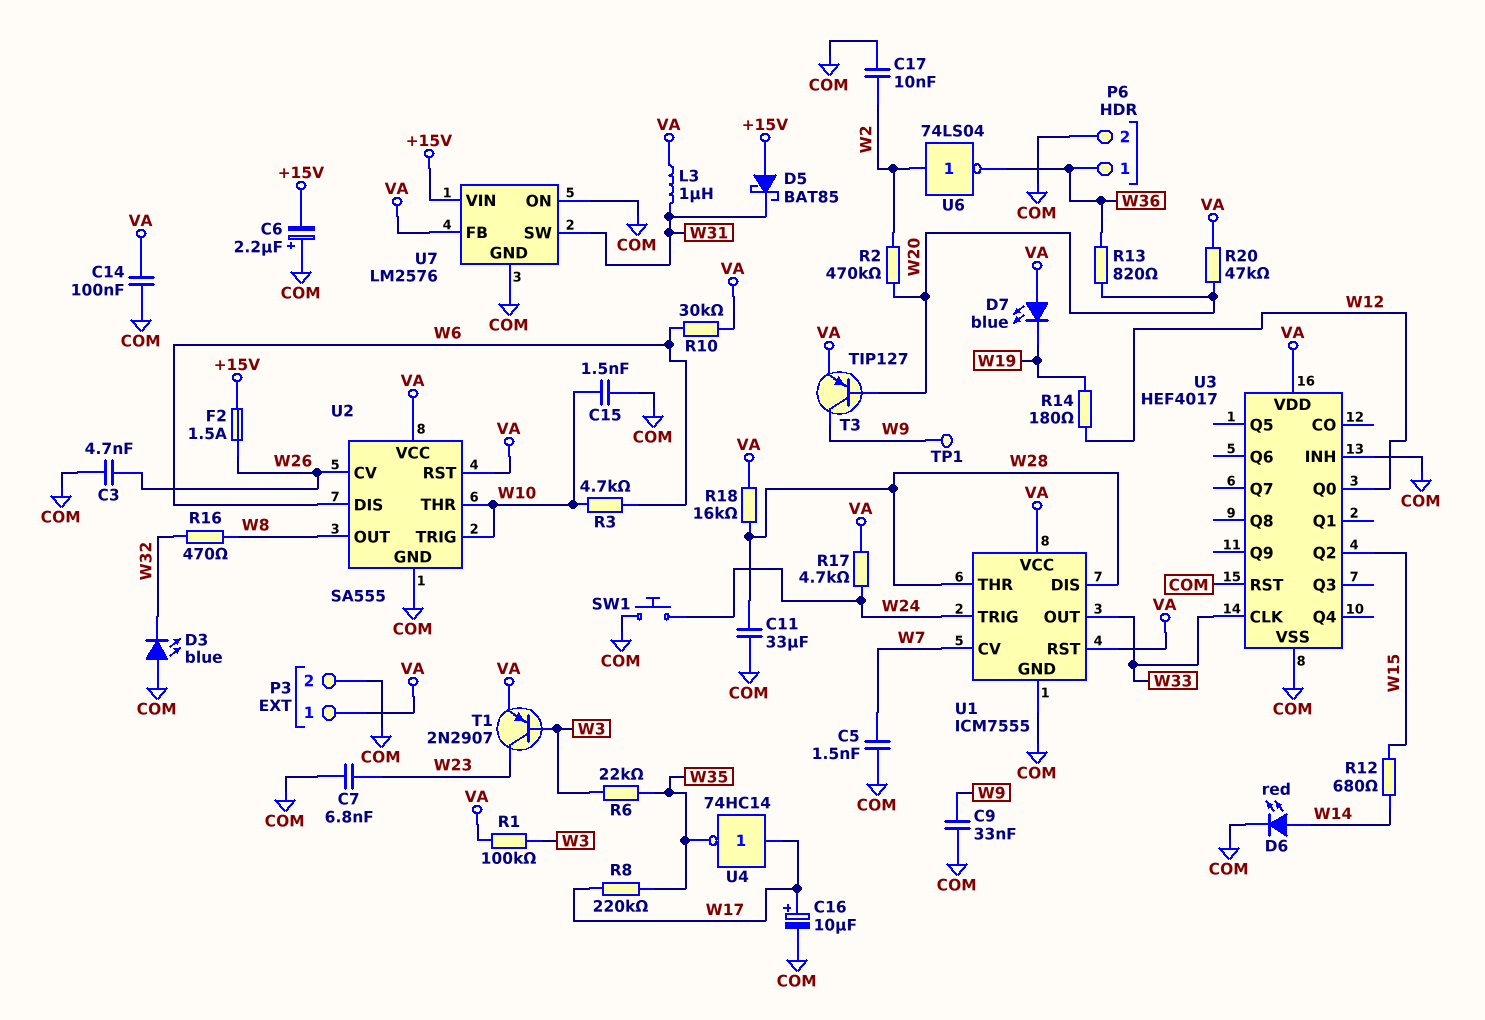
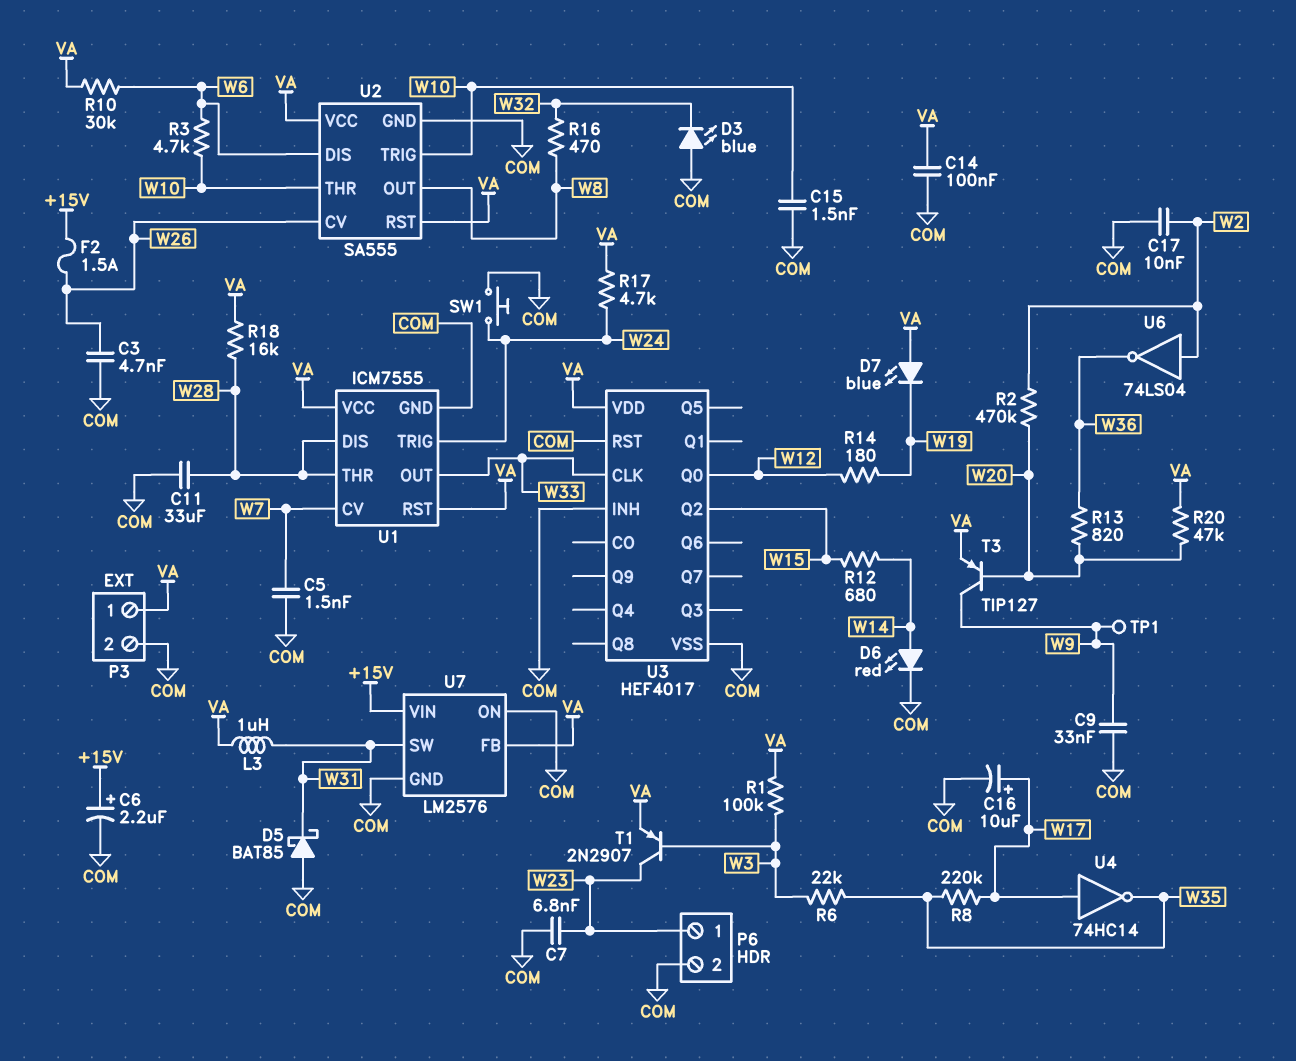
C6: 2.2uF (plus COM, minus +15V) -> 2.2uF (plus +15V, minus COM)
D5: schottky BAT85 (A +15V, K W31) -> schottky BAT85 (A COM, K W31)
P6 pin 1: W36 -> W23

